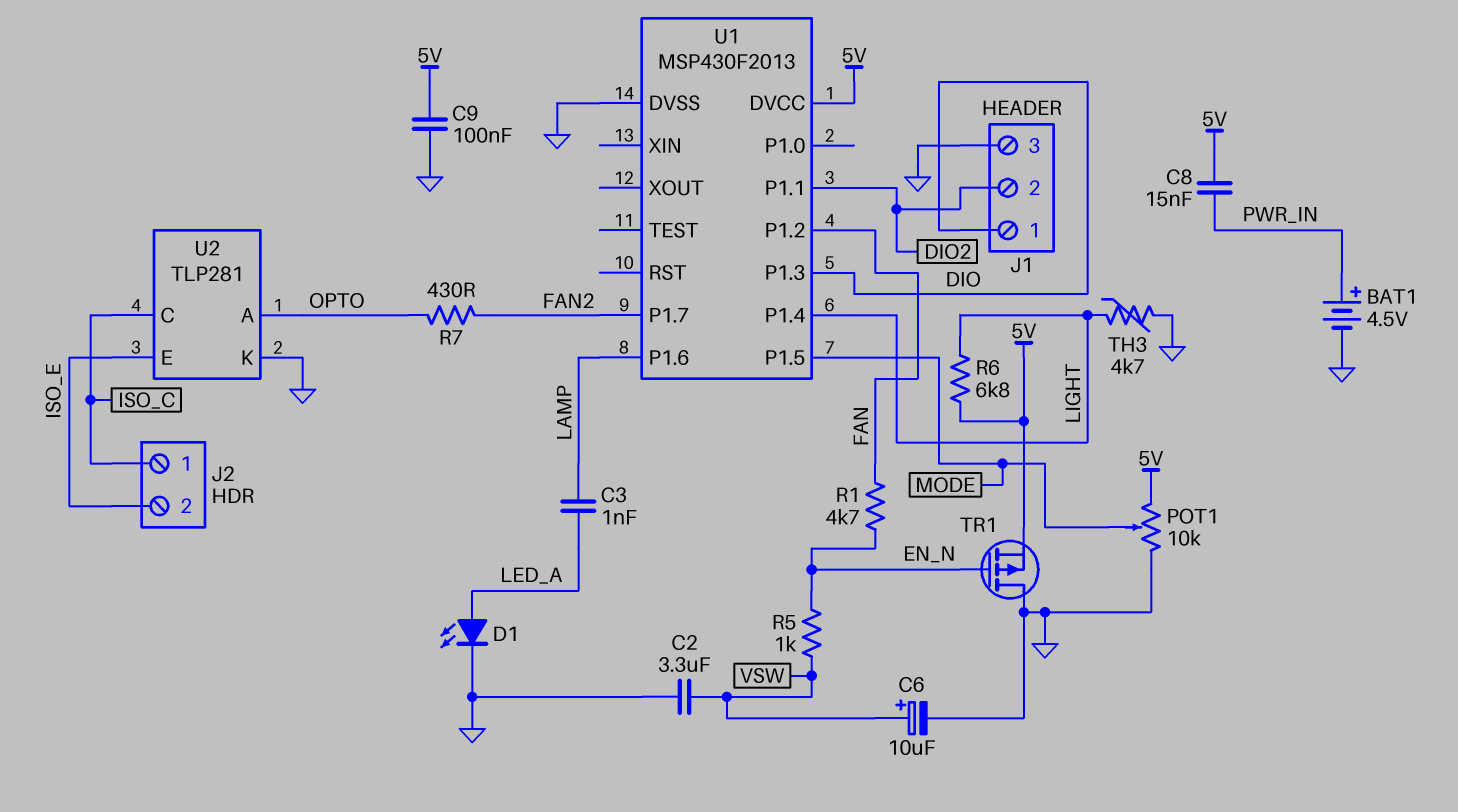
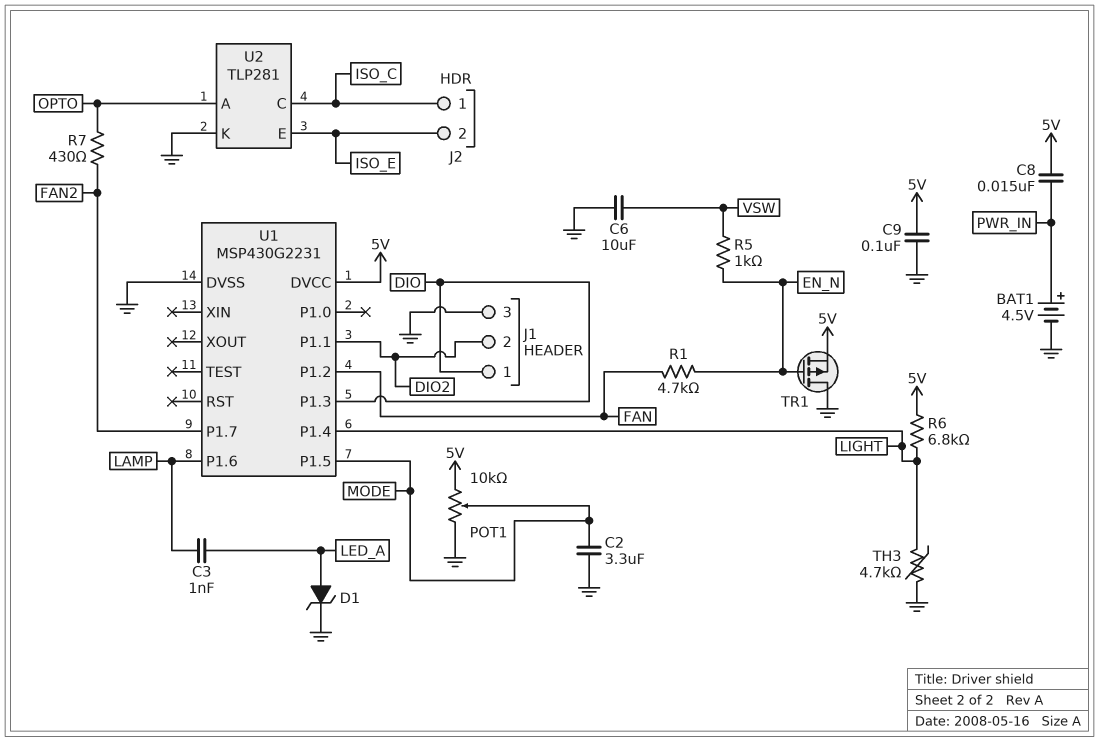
C2: 3.3uF (GND, VSW) -> 3.3uF (GND, MODE)
C6: 10uF (plus VSW, minus GND) -> 10uF (GND, VSW)
D1: LED (A LED_A, K GND) -> zener (A LED_A, K GND)
U1: MSP430F2013 -> MSP430G2231

